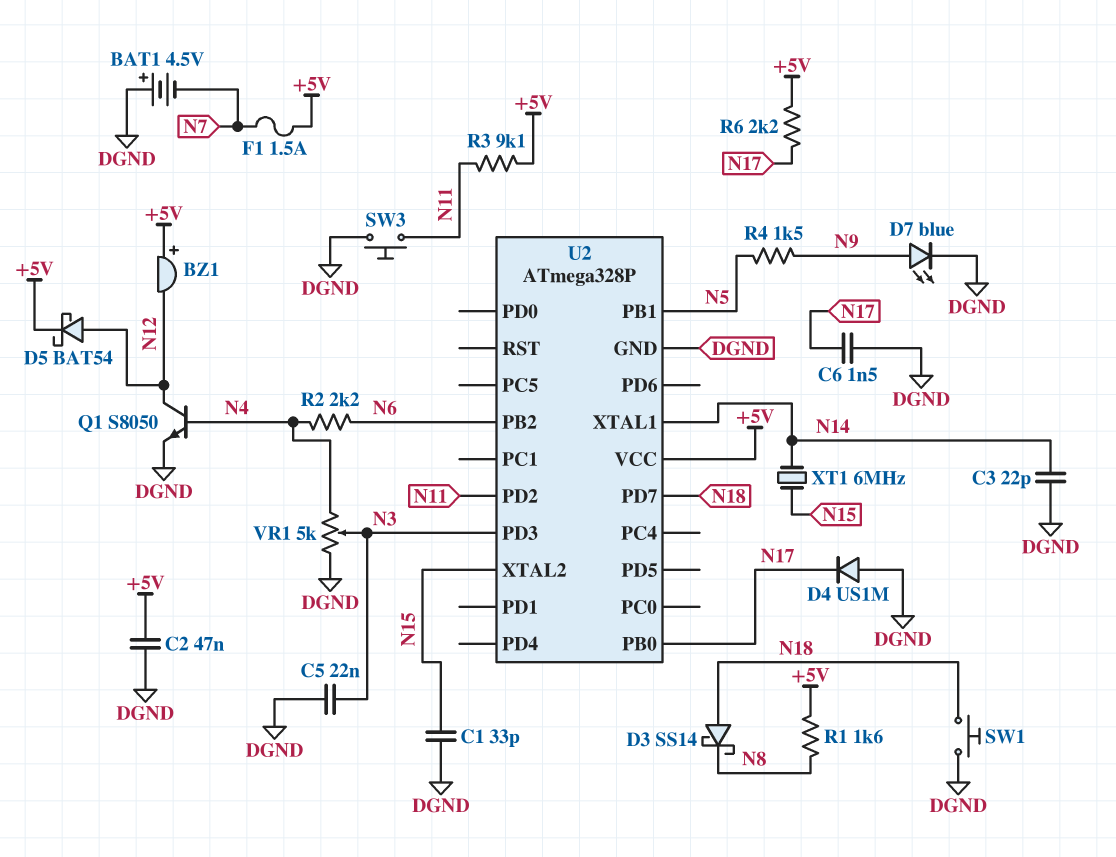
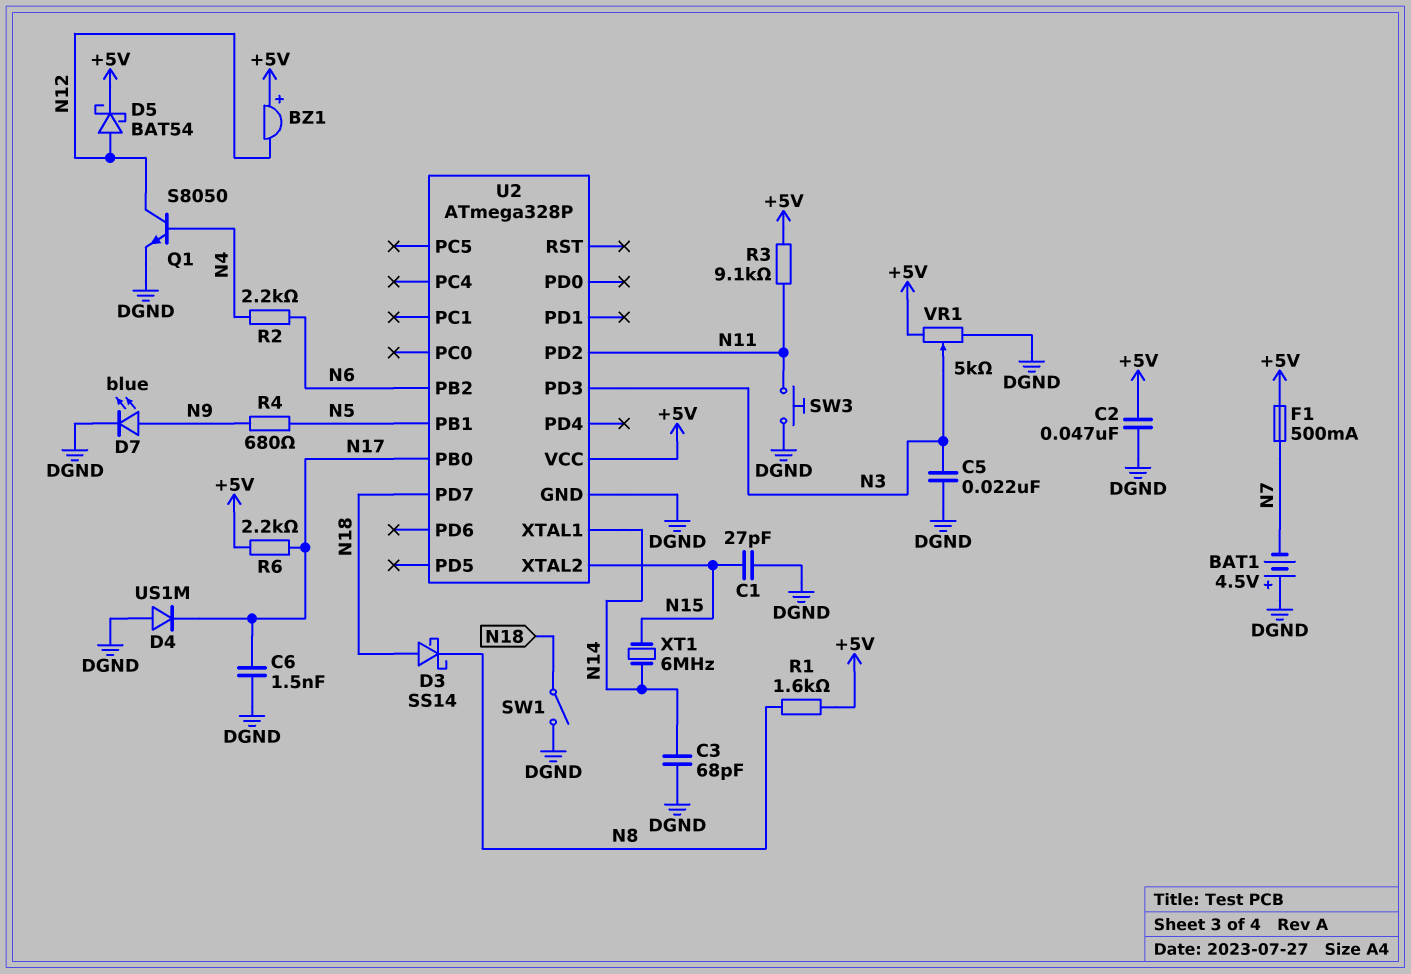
C1: 33pF (DGND, N15) -> 27pF (DGND, N15)
C3: 22pF (DGND, N14) -> 68pF (DGND, N14)
F1: 1.5A (+5V, N7) -> 500mA (+5V, N7)
R4: 1.5k (N5, N9) -> 680 (N5, N9)
SW1: button (DGND, N18) -> switch (DGND, N18)
VR1: 5k (DGND, N4, wiper N3) -> 5k (+5V, DGND, wiper N3)

